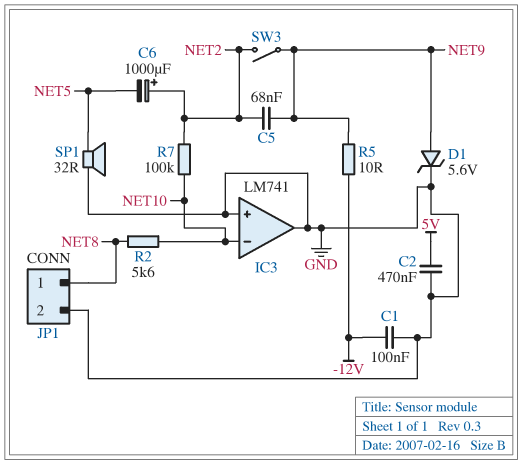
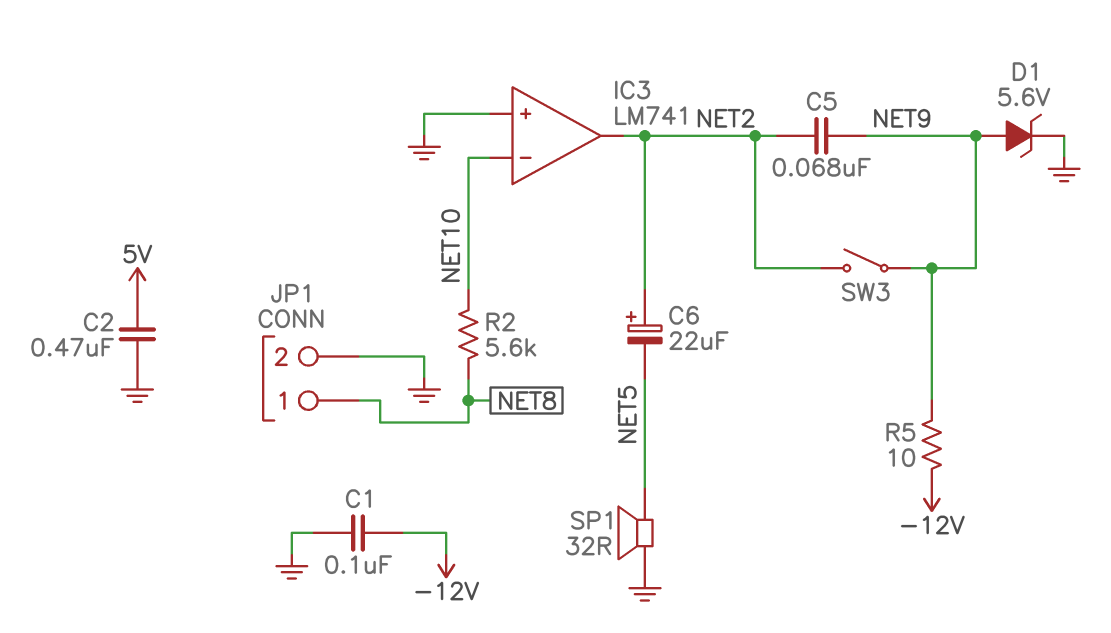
C6: 1000uF (plus NET2, minus NET5) -> 22uF (plus NET2, minus NET5)
IC3 pin out: GND -> NET2
R7: 100k (NET2, NET10) -> none

